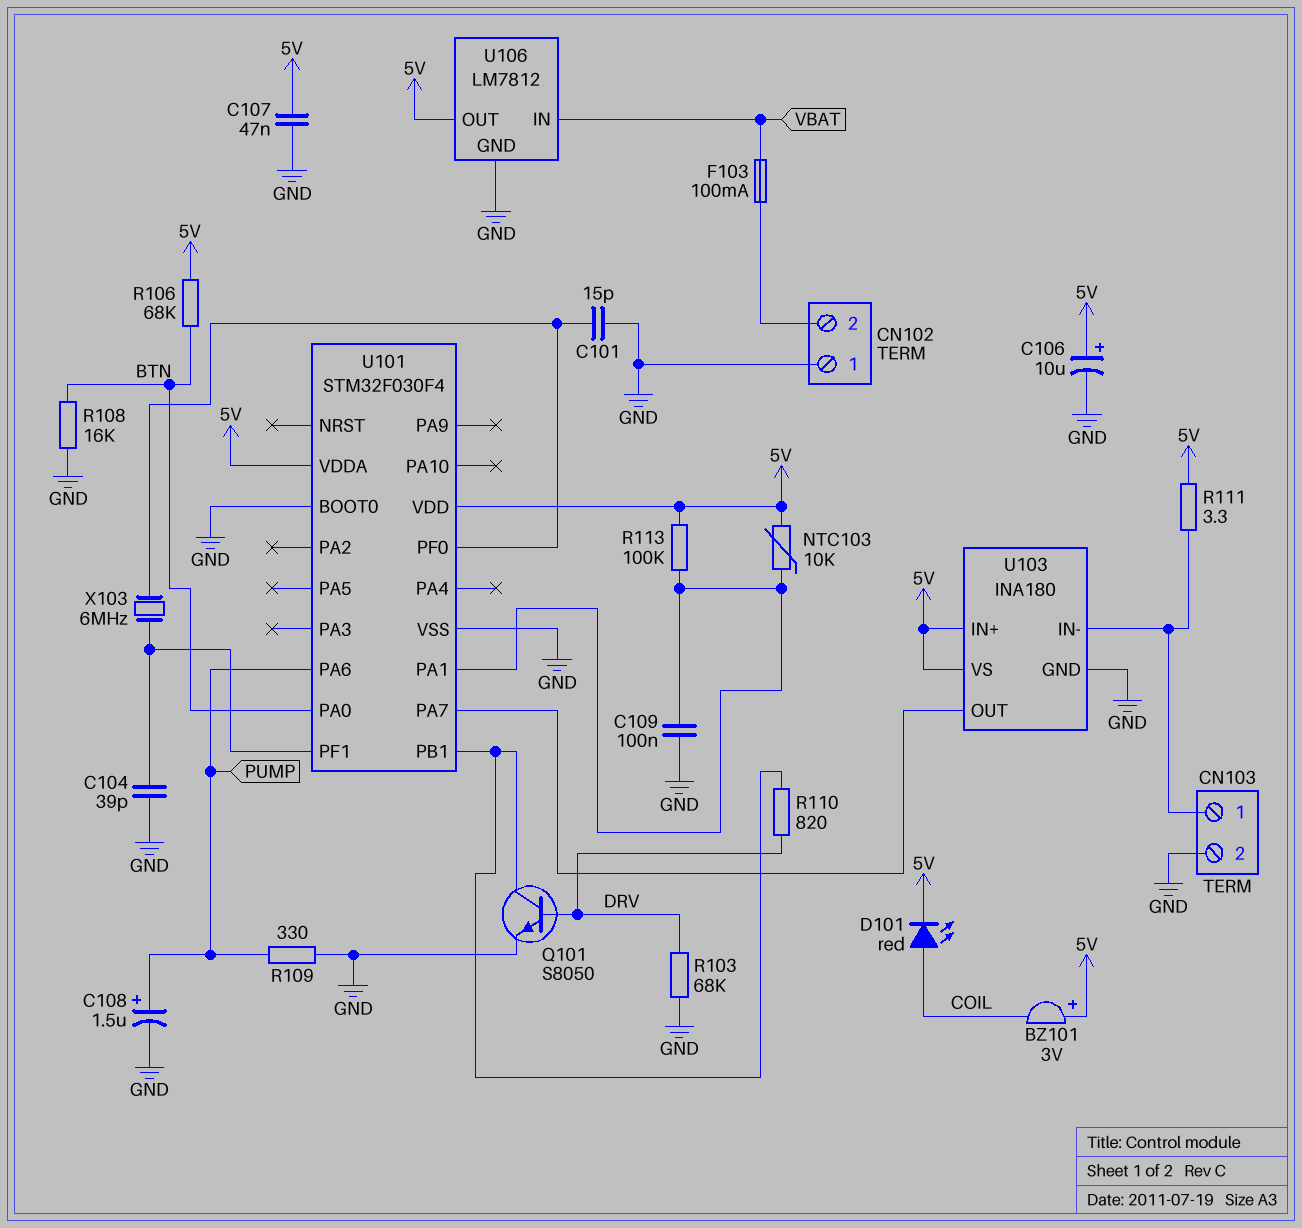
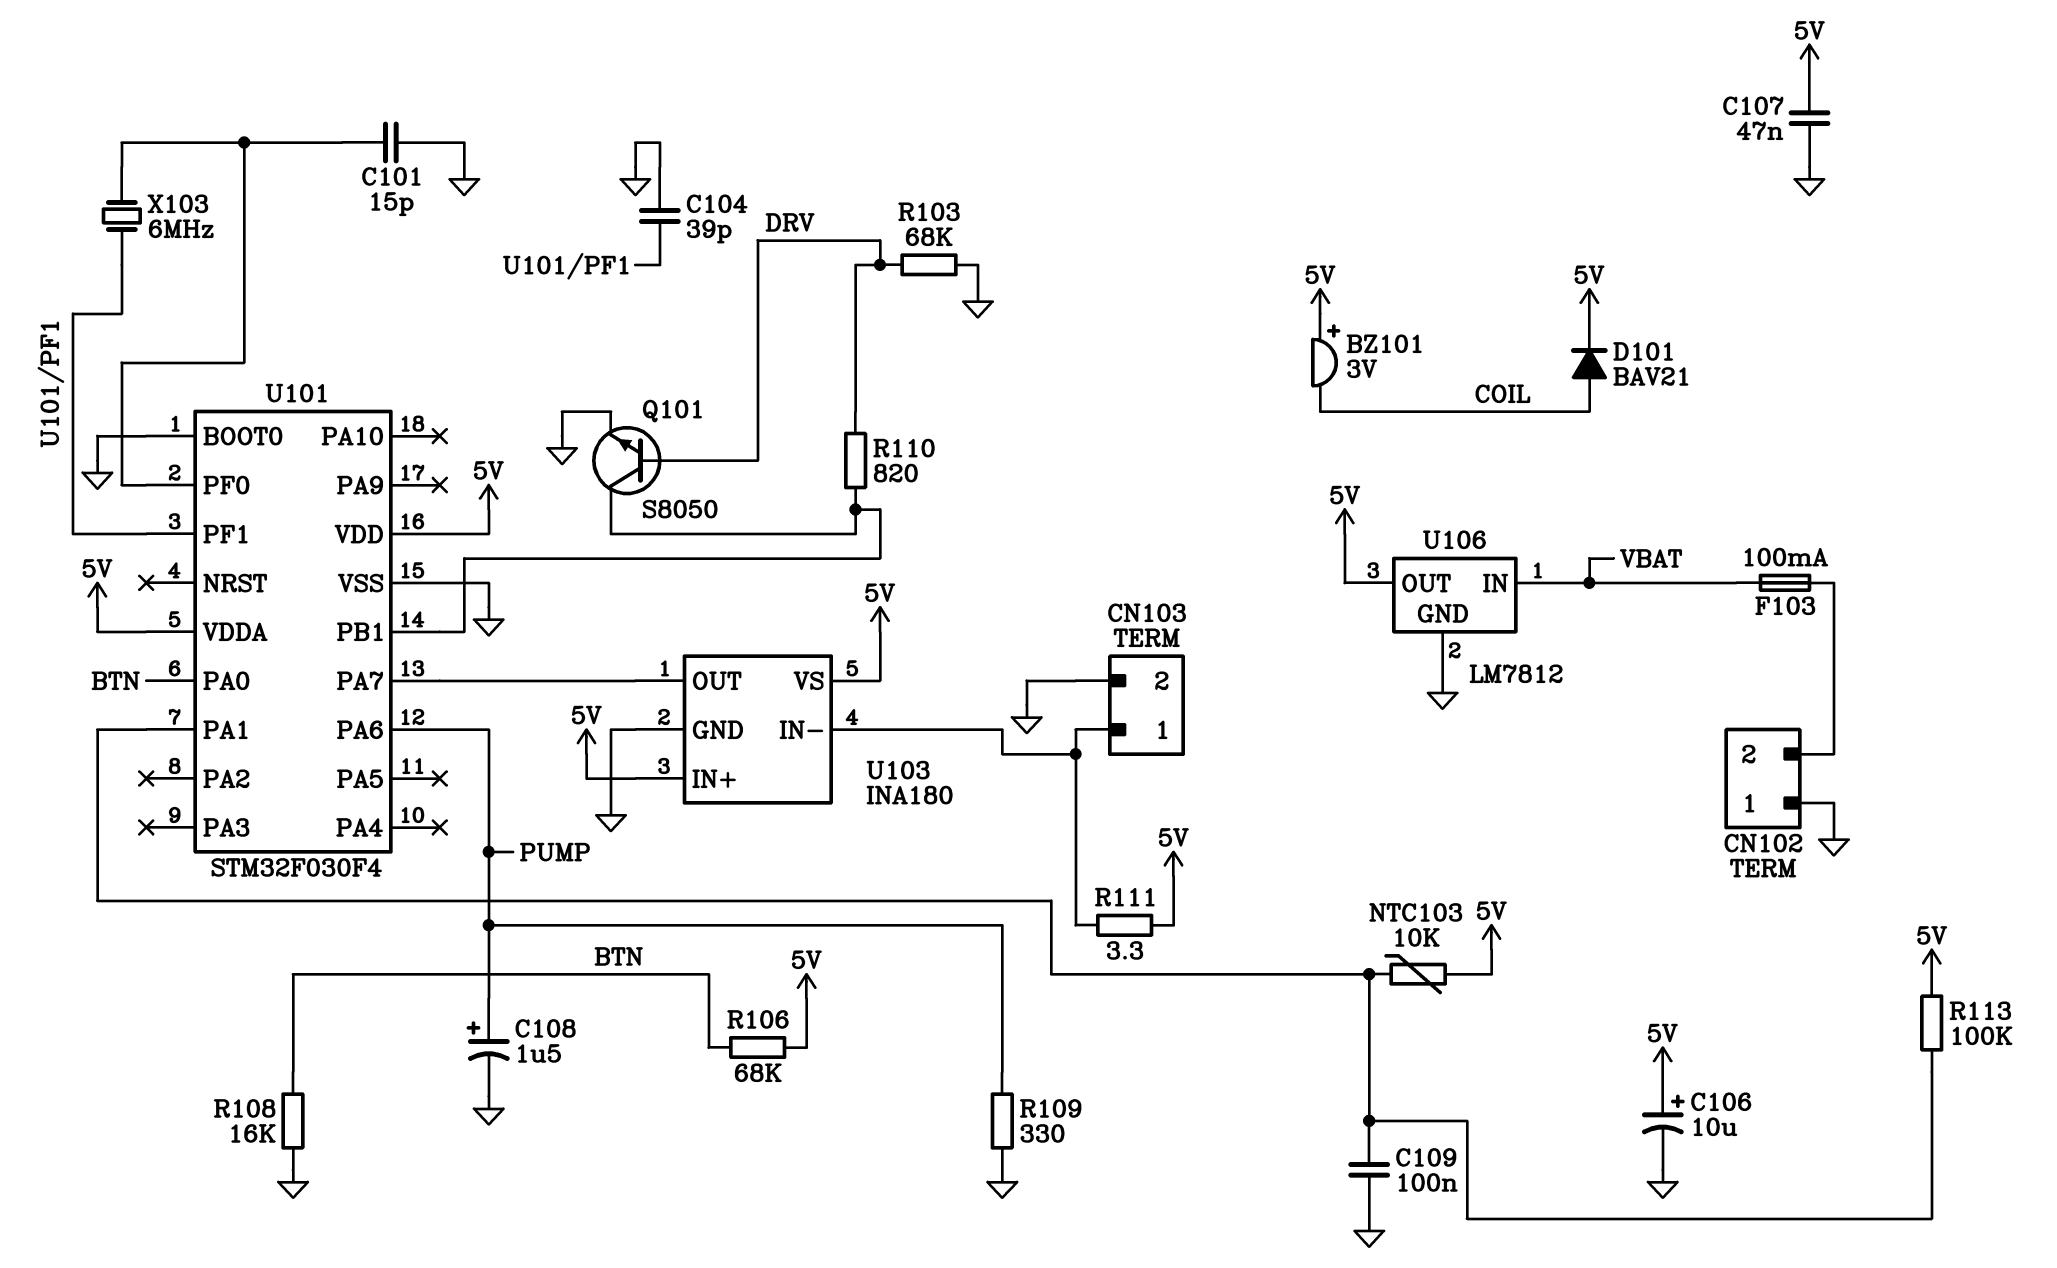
D101: LED red (A COIL, K 5V) -> diode BAV21 (A COIL, K 5V)

